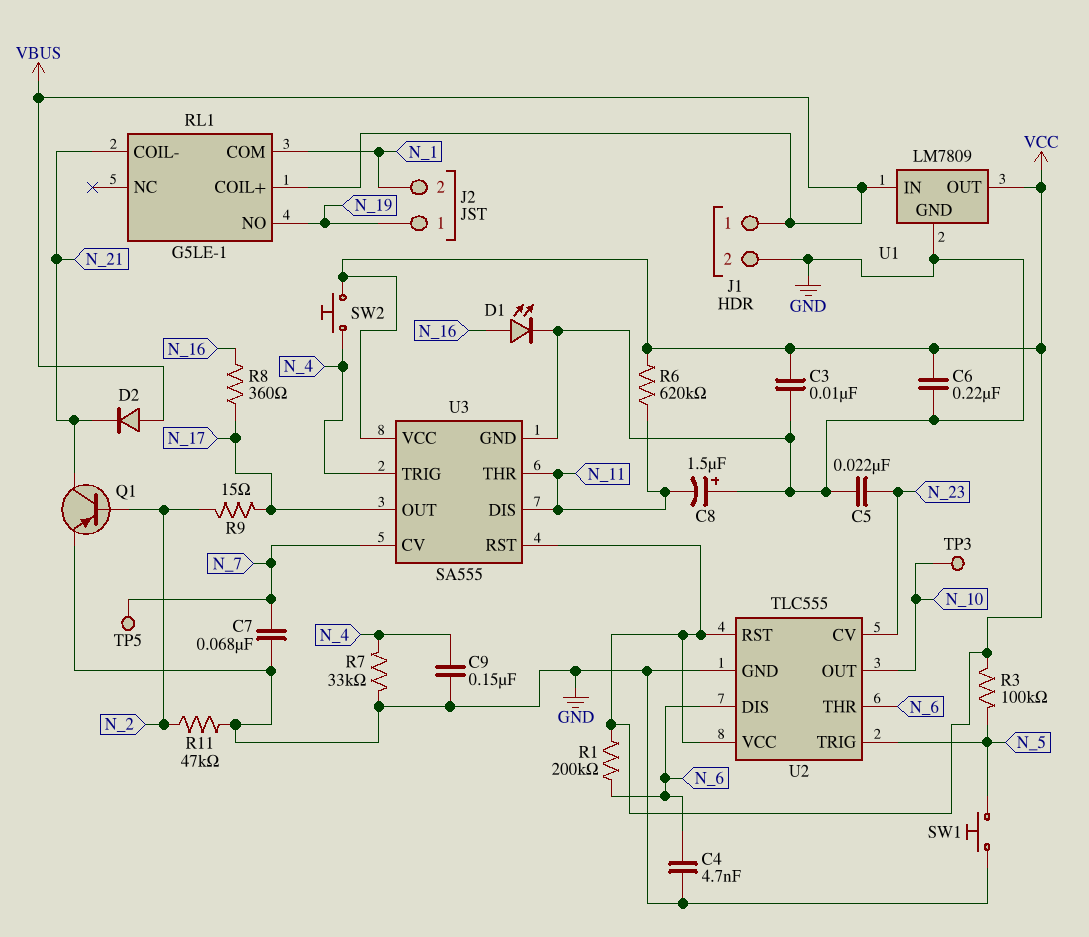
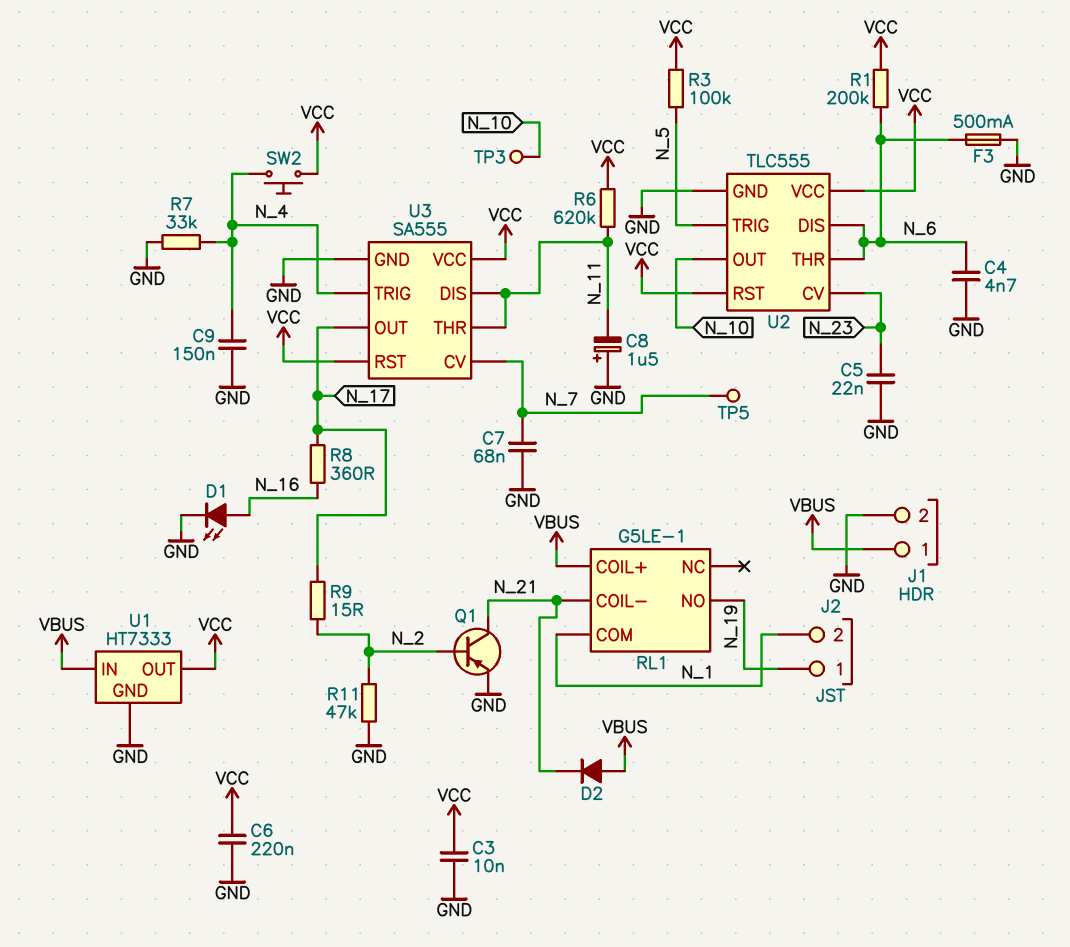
F3: none -> 500mA (GND, N_6)
SW1: button (GND, N_5) -> none
U1: LM7809 -> HT7333

